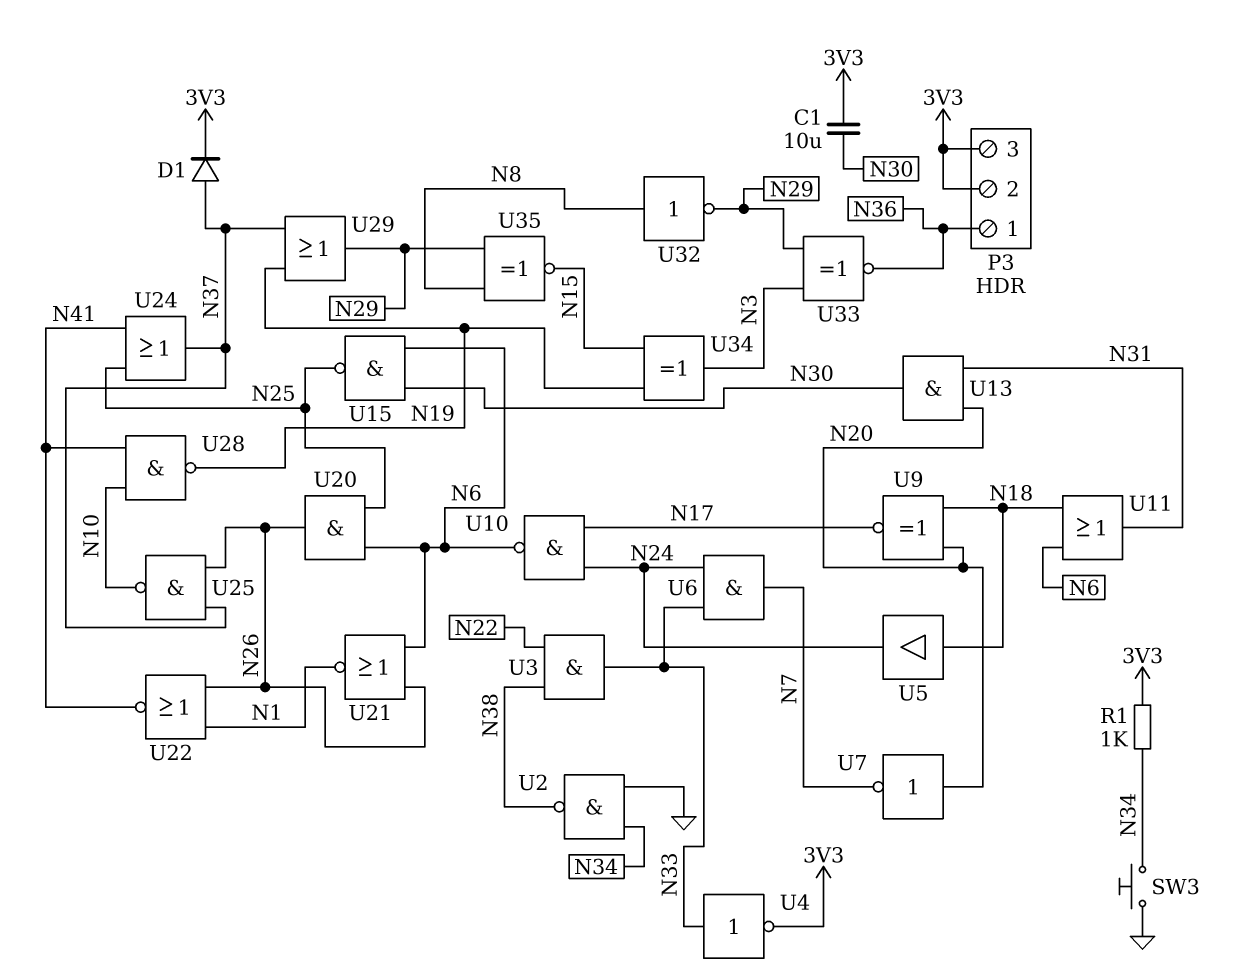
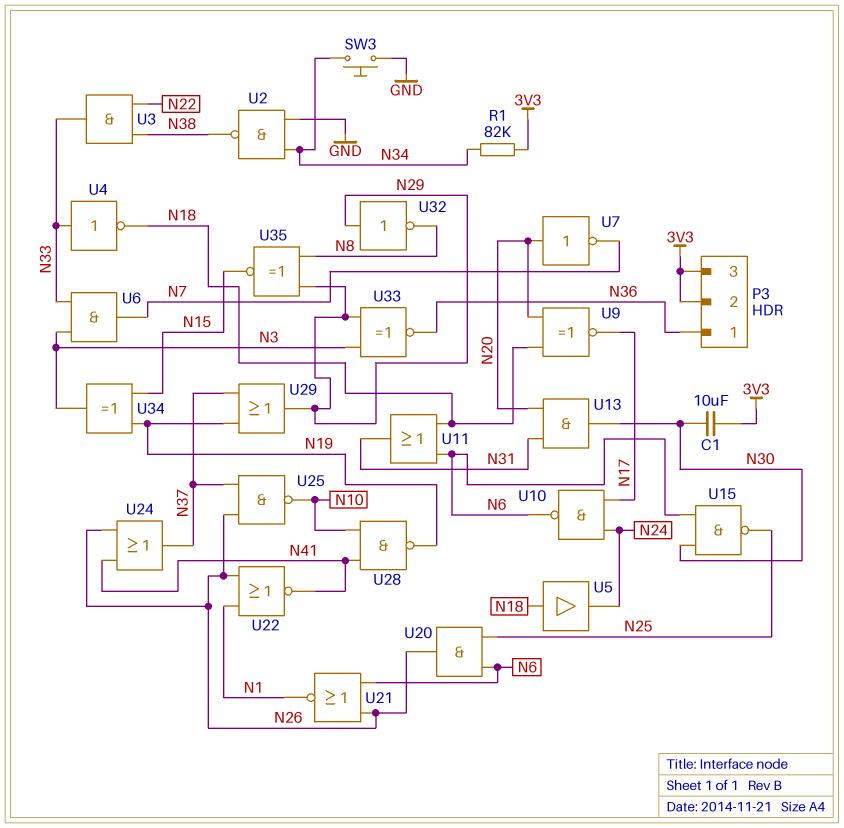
D1: diode (A N37, K 3V3) -> none
R1: 1k (3V3, N34) -> 82k (3V3, N34)
U4: NOT (in N33, out 3V3) -> NOT (in N33, out N18)
U6: AND (in N24, in N33, out N7) -> AND (in N3, in N33, out N7)
U24: OR (in N25, in N41, out N37) -> OR (in N26, in N41, out N37)
U32: NOT (in N8, out N29) -> NOT (in N29, out N8)

